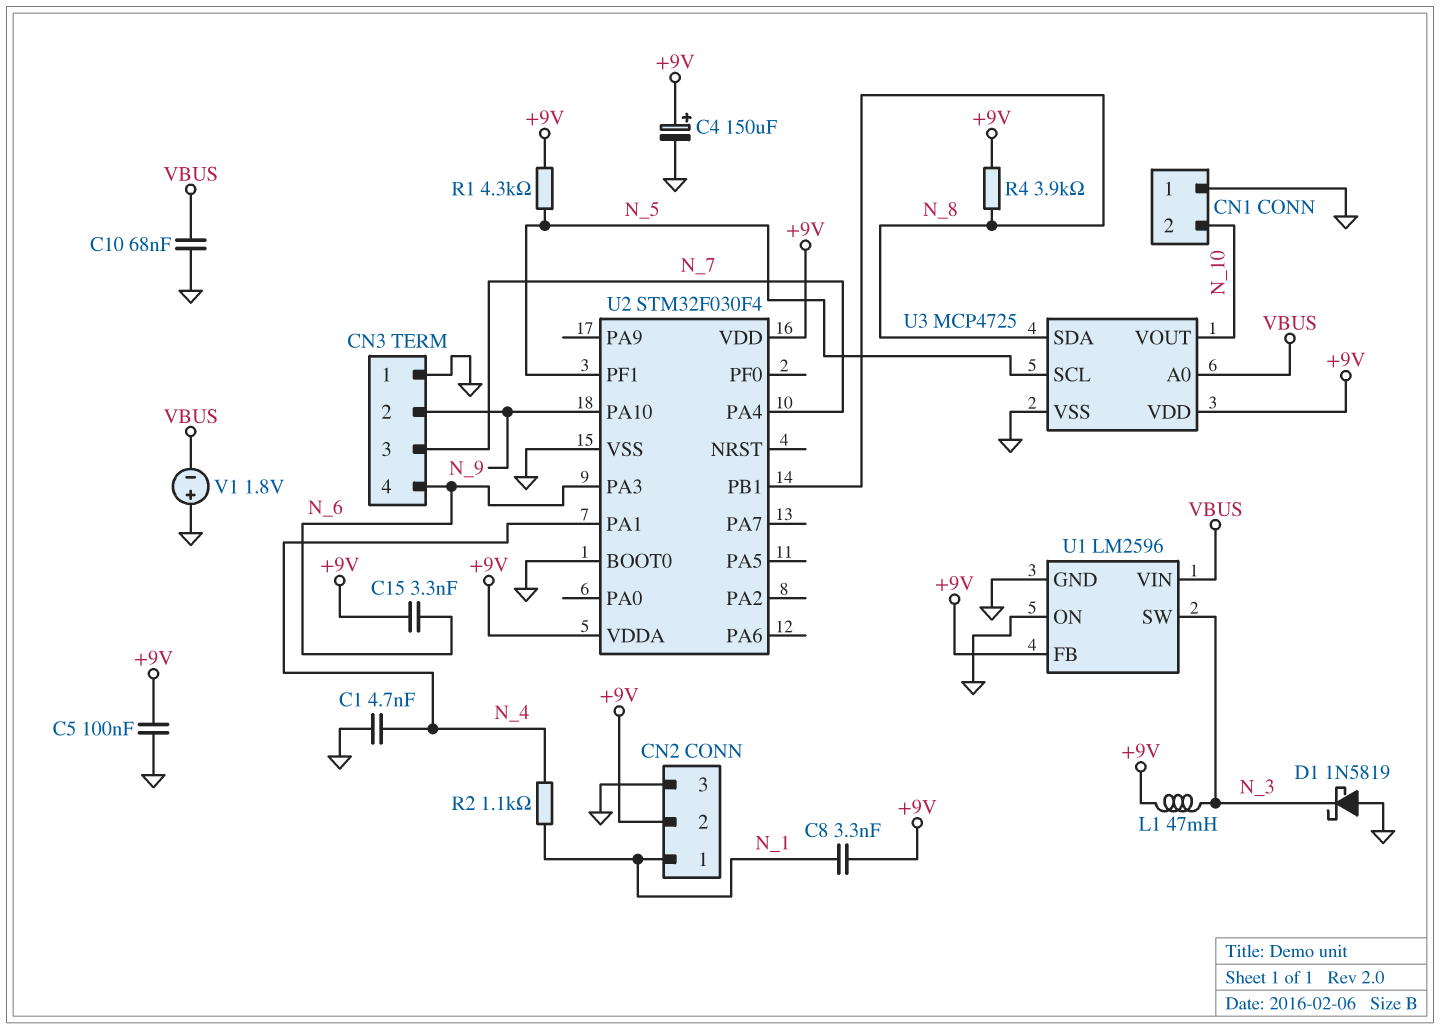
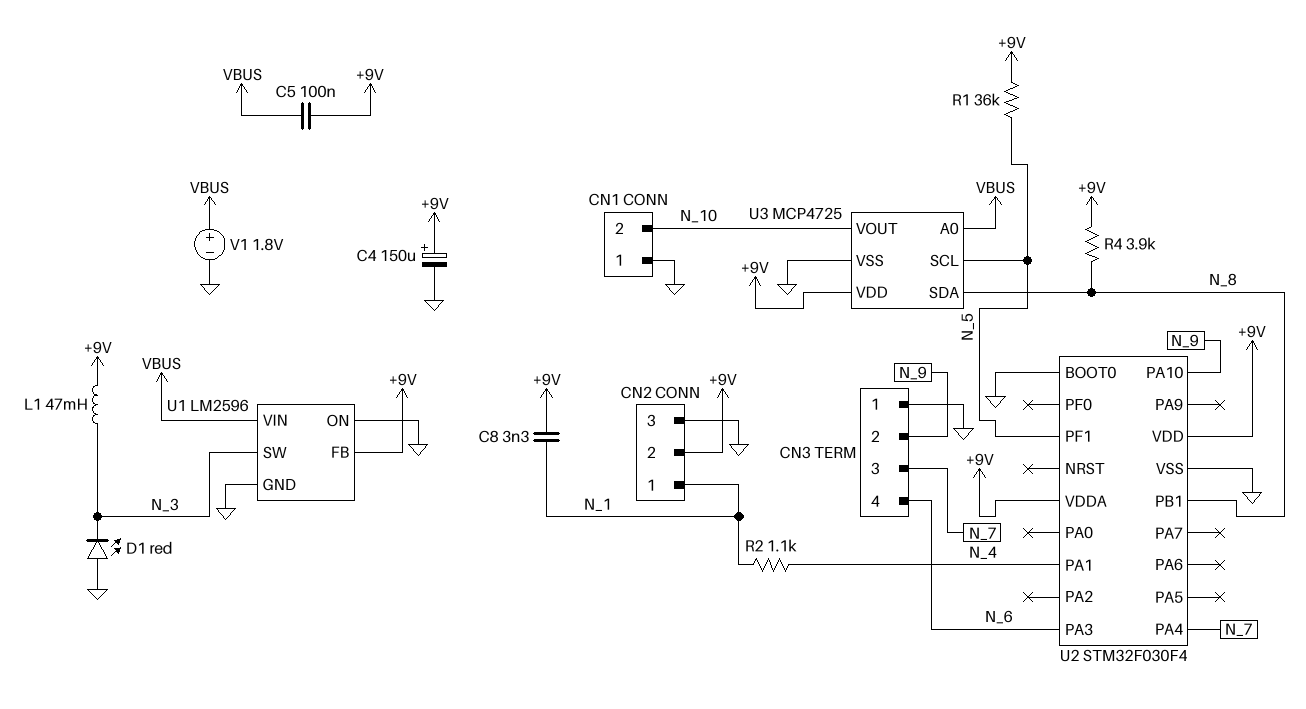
C1: 4.7nF (GND, N_4) -> none
C5: 100nF (+9V, GND) -> 100nF (+9V, VBUS)
C10: 68nF (GND, VBUS) -> none
C15: 3.3nF (+9V, N_6) -> none
D1: schottky 1N5819 (A GND, K N_3) -> LED red (A GND, K N_3)
R1: 4.3k (+9V, N_5) -> 36k (+9V, N_5)
V1: 1.8V (plus GND, minus VBUS) -> 1.8V (plus VBUS, minus GND)

